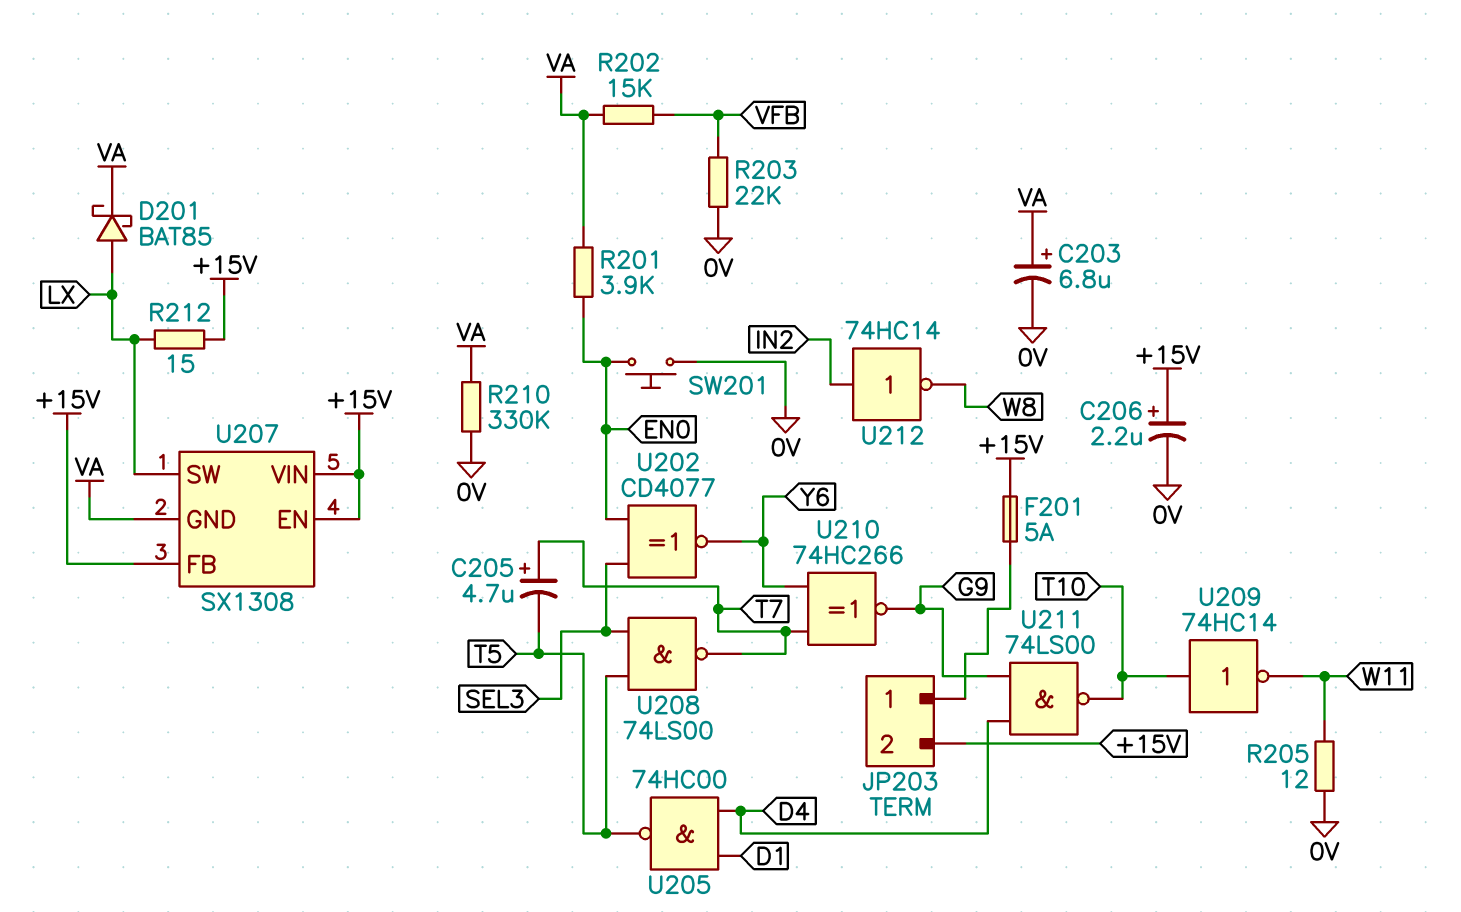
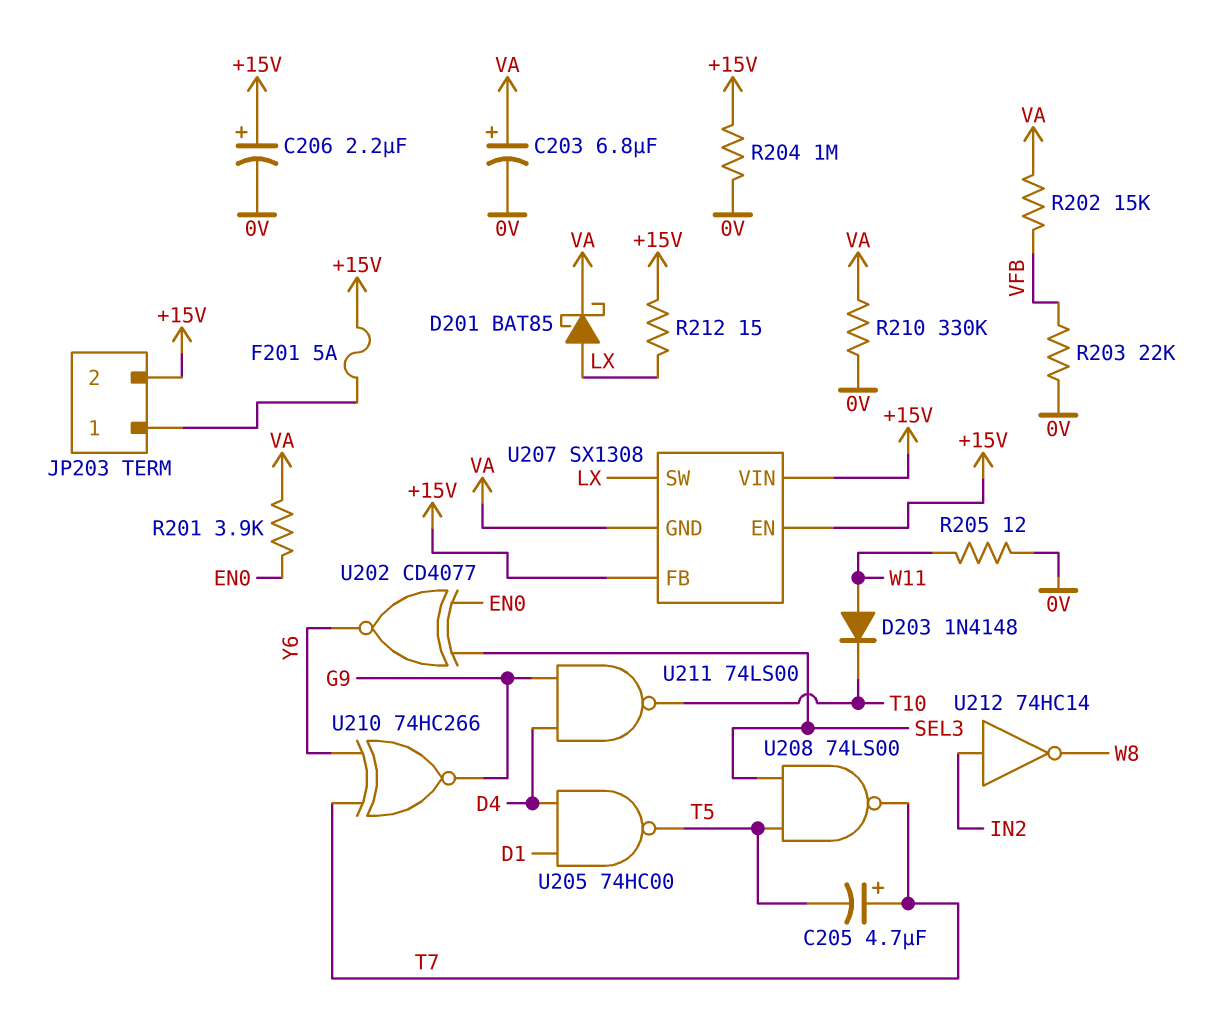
D203: none -> diode 1N4148 (A W11, K T10)
R204: none -> 1M (+15V, 0V)
SW201: button (0V, EN0) -> none
U209: NOT 74HC14 (in T10, out W11) -> none

